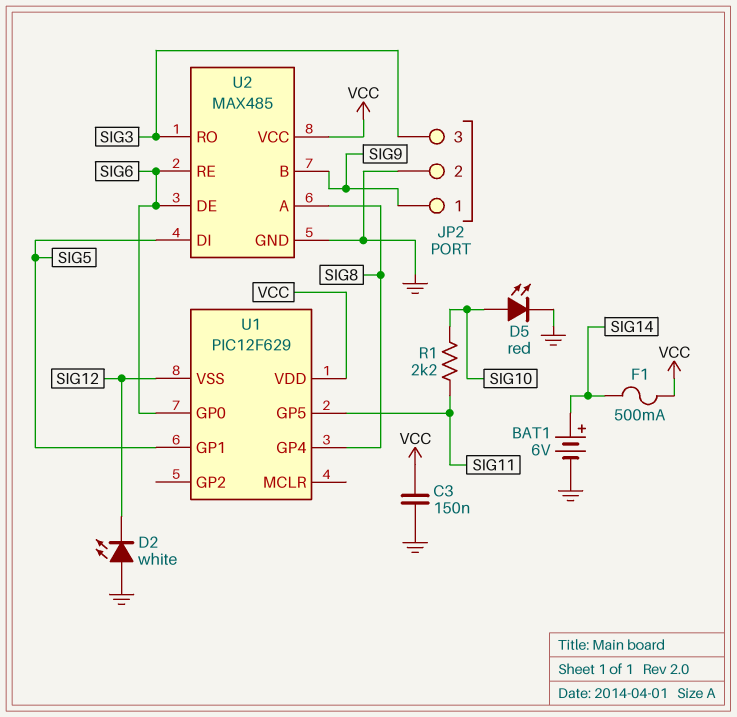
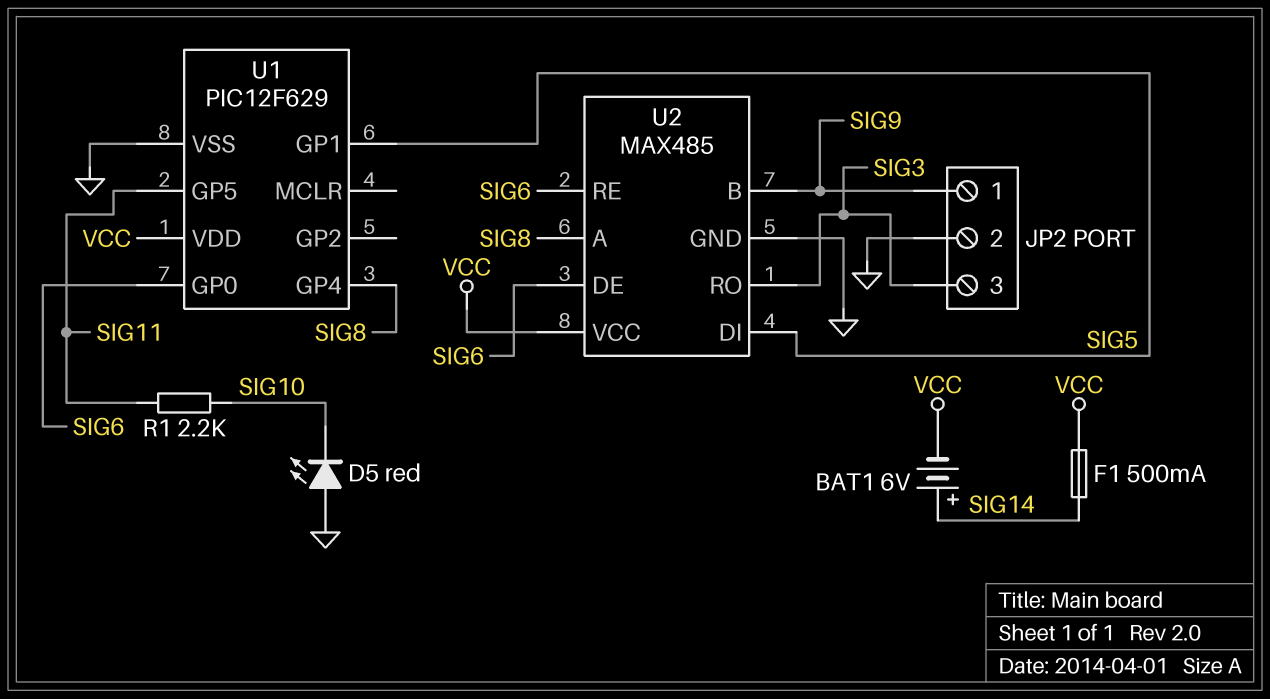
BAT1: 6V (plus SIG14, minus GND) -> 6V (plus SIG14, minus VCC)
C3: 150nF (GND, VCC) -> none
D2: LED white (A GND, K SIG12) -> none
D5: LED red (A SIG10, K GND) -> LED red (A GND, K SIG10)
U1 pin VSS: SIG12 -> GND

